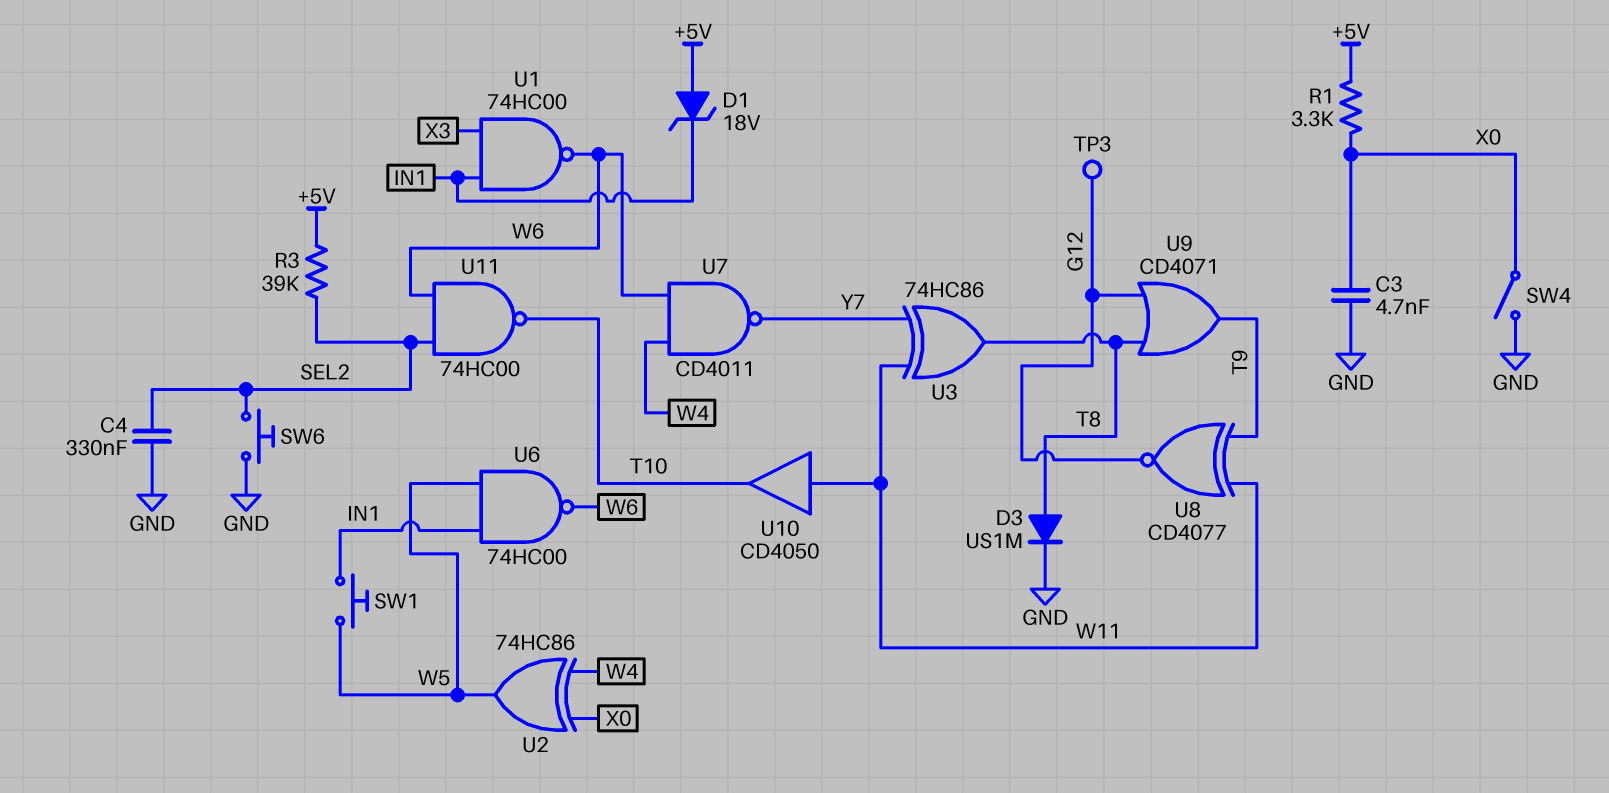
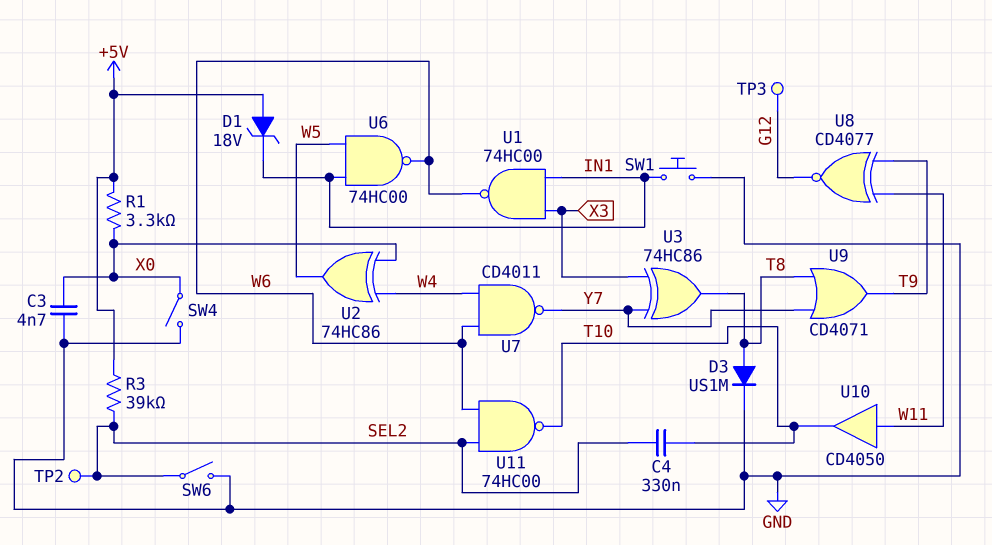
C4: 330nF (GND, SEL2) -> 330nF (SEL2, T10)
SW1: button (IN1, W5) -> button (GND, IN1)
SW6: button (GND, SEL2) -> switch (GND, SEL2)
TP2: none -> test point (SEL2)
U3: XOR 74HC86 (in W11, in Y7, out T8) -> XOR 74HC86 (in X3, in Y7, out T8)
U9: OR CD4071 (in G12, in T8, out T9) -> OR CD4071 (in T8, in Y7, out T9)

